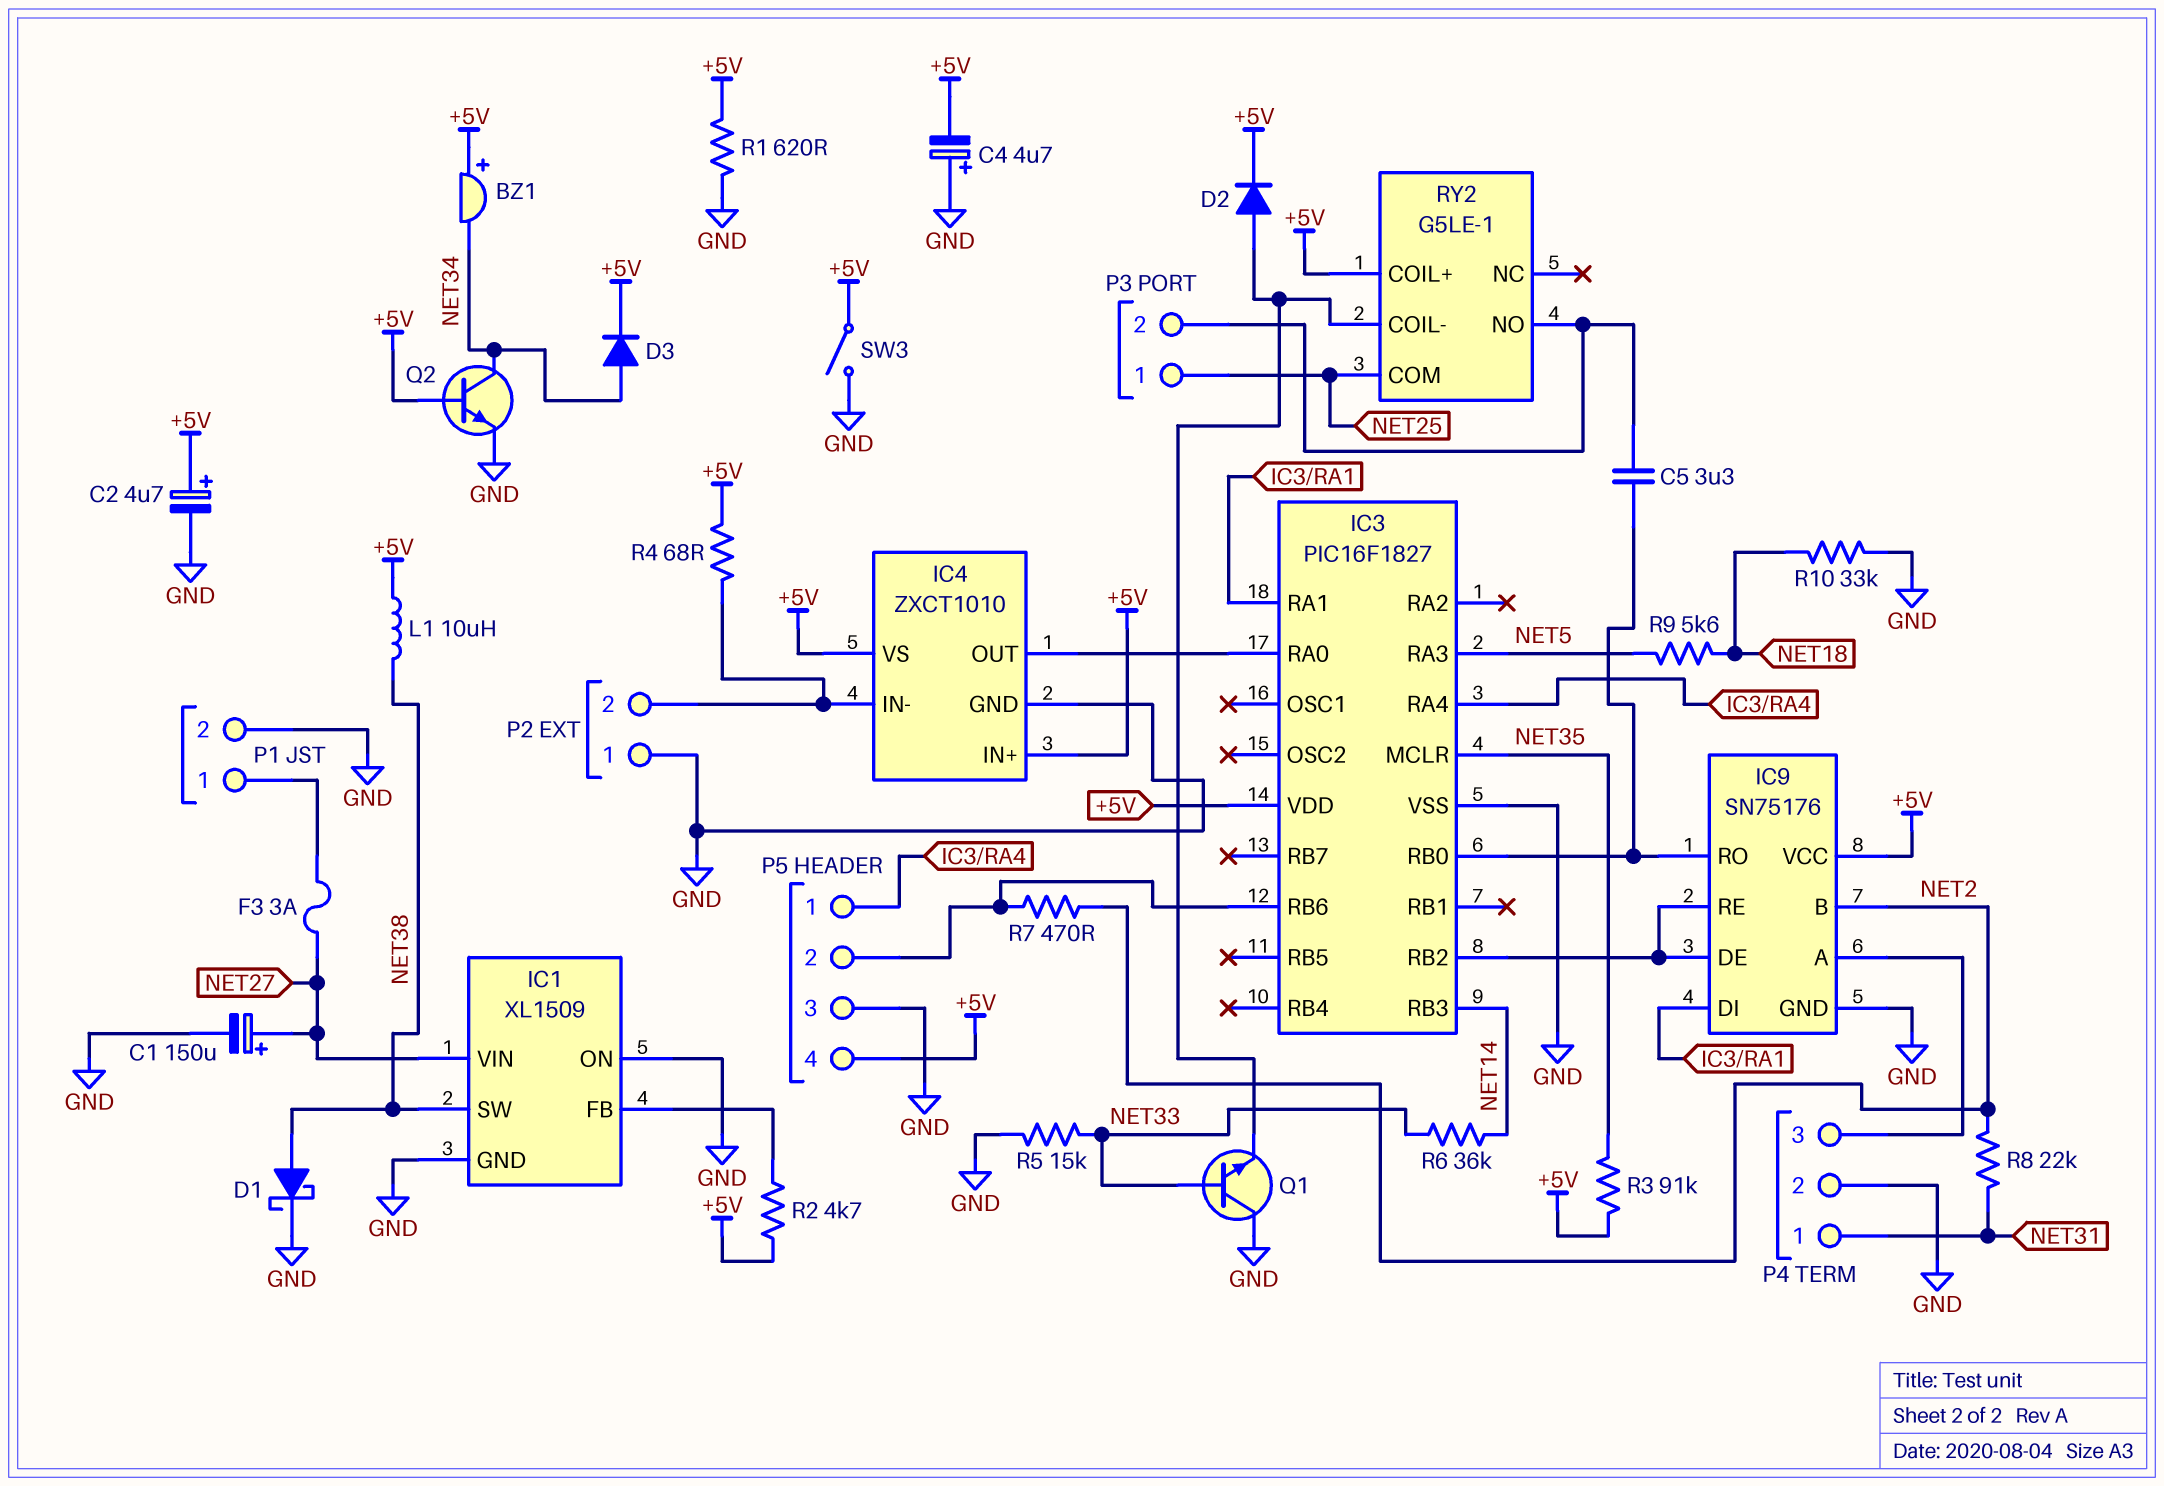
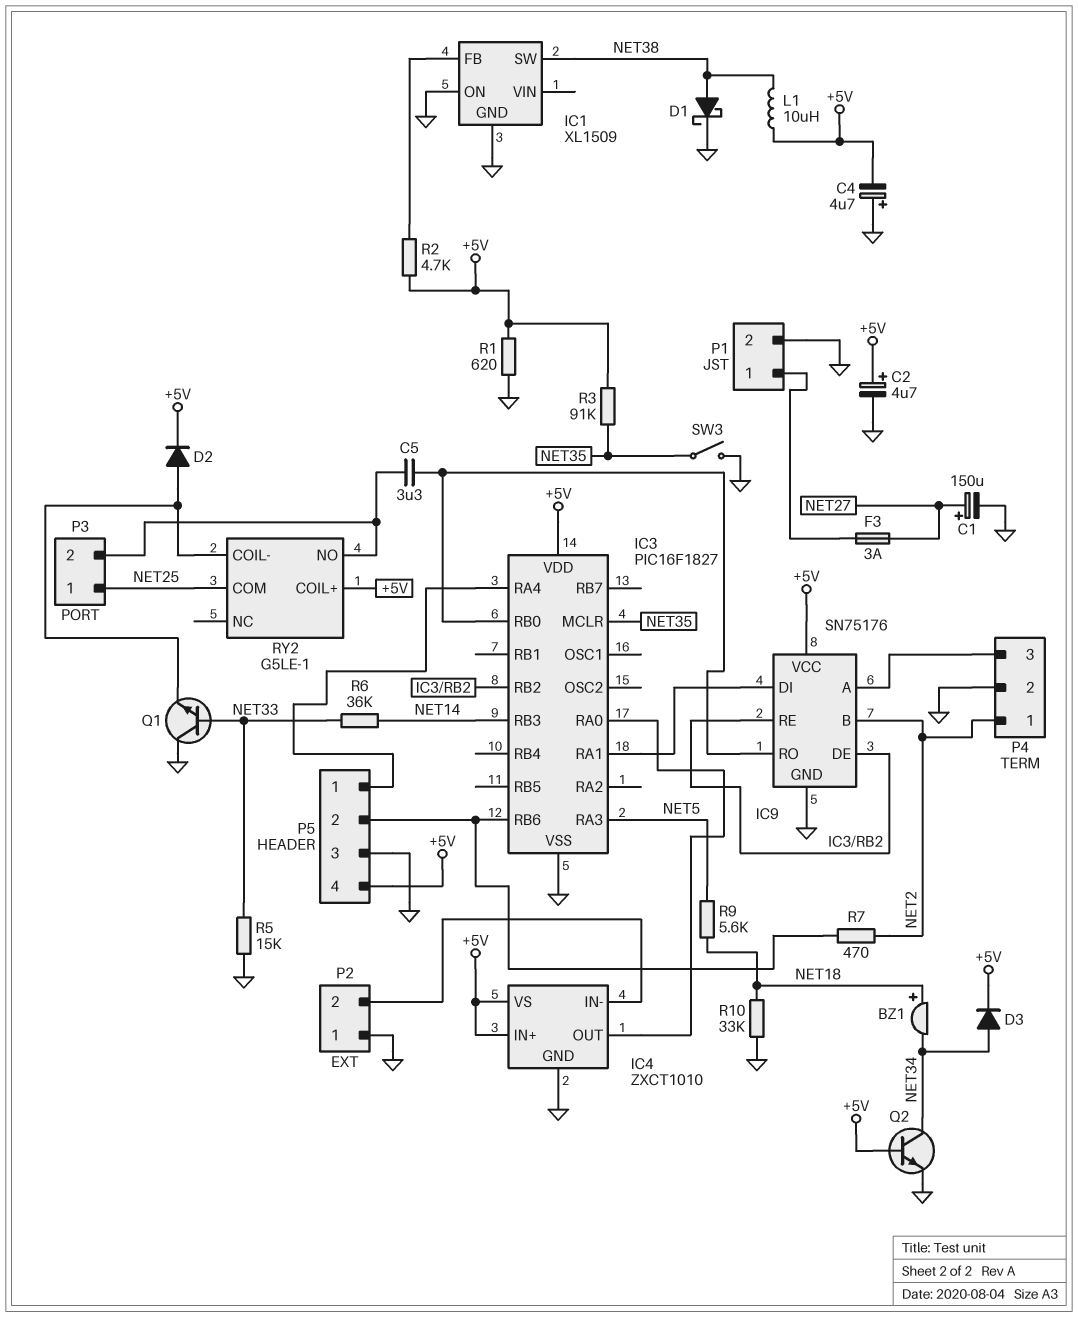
BZ1: buzzer (plus +5V, minus NET34) -> buzzer (plus NET18, minus NET34)
IC1 pin VIN: NET27 -> none
P4 pin 1: NET31 -> NET2
R4: 68 (+5V, IC4/IN-) -> none
R8: 22k (NET2, NET31) -> none
SW3: switch (+5V, GND) -> switch (GND, NET35)

